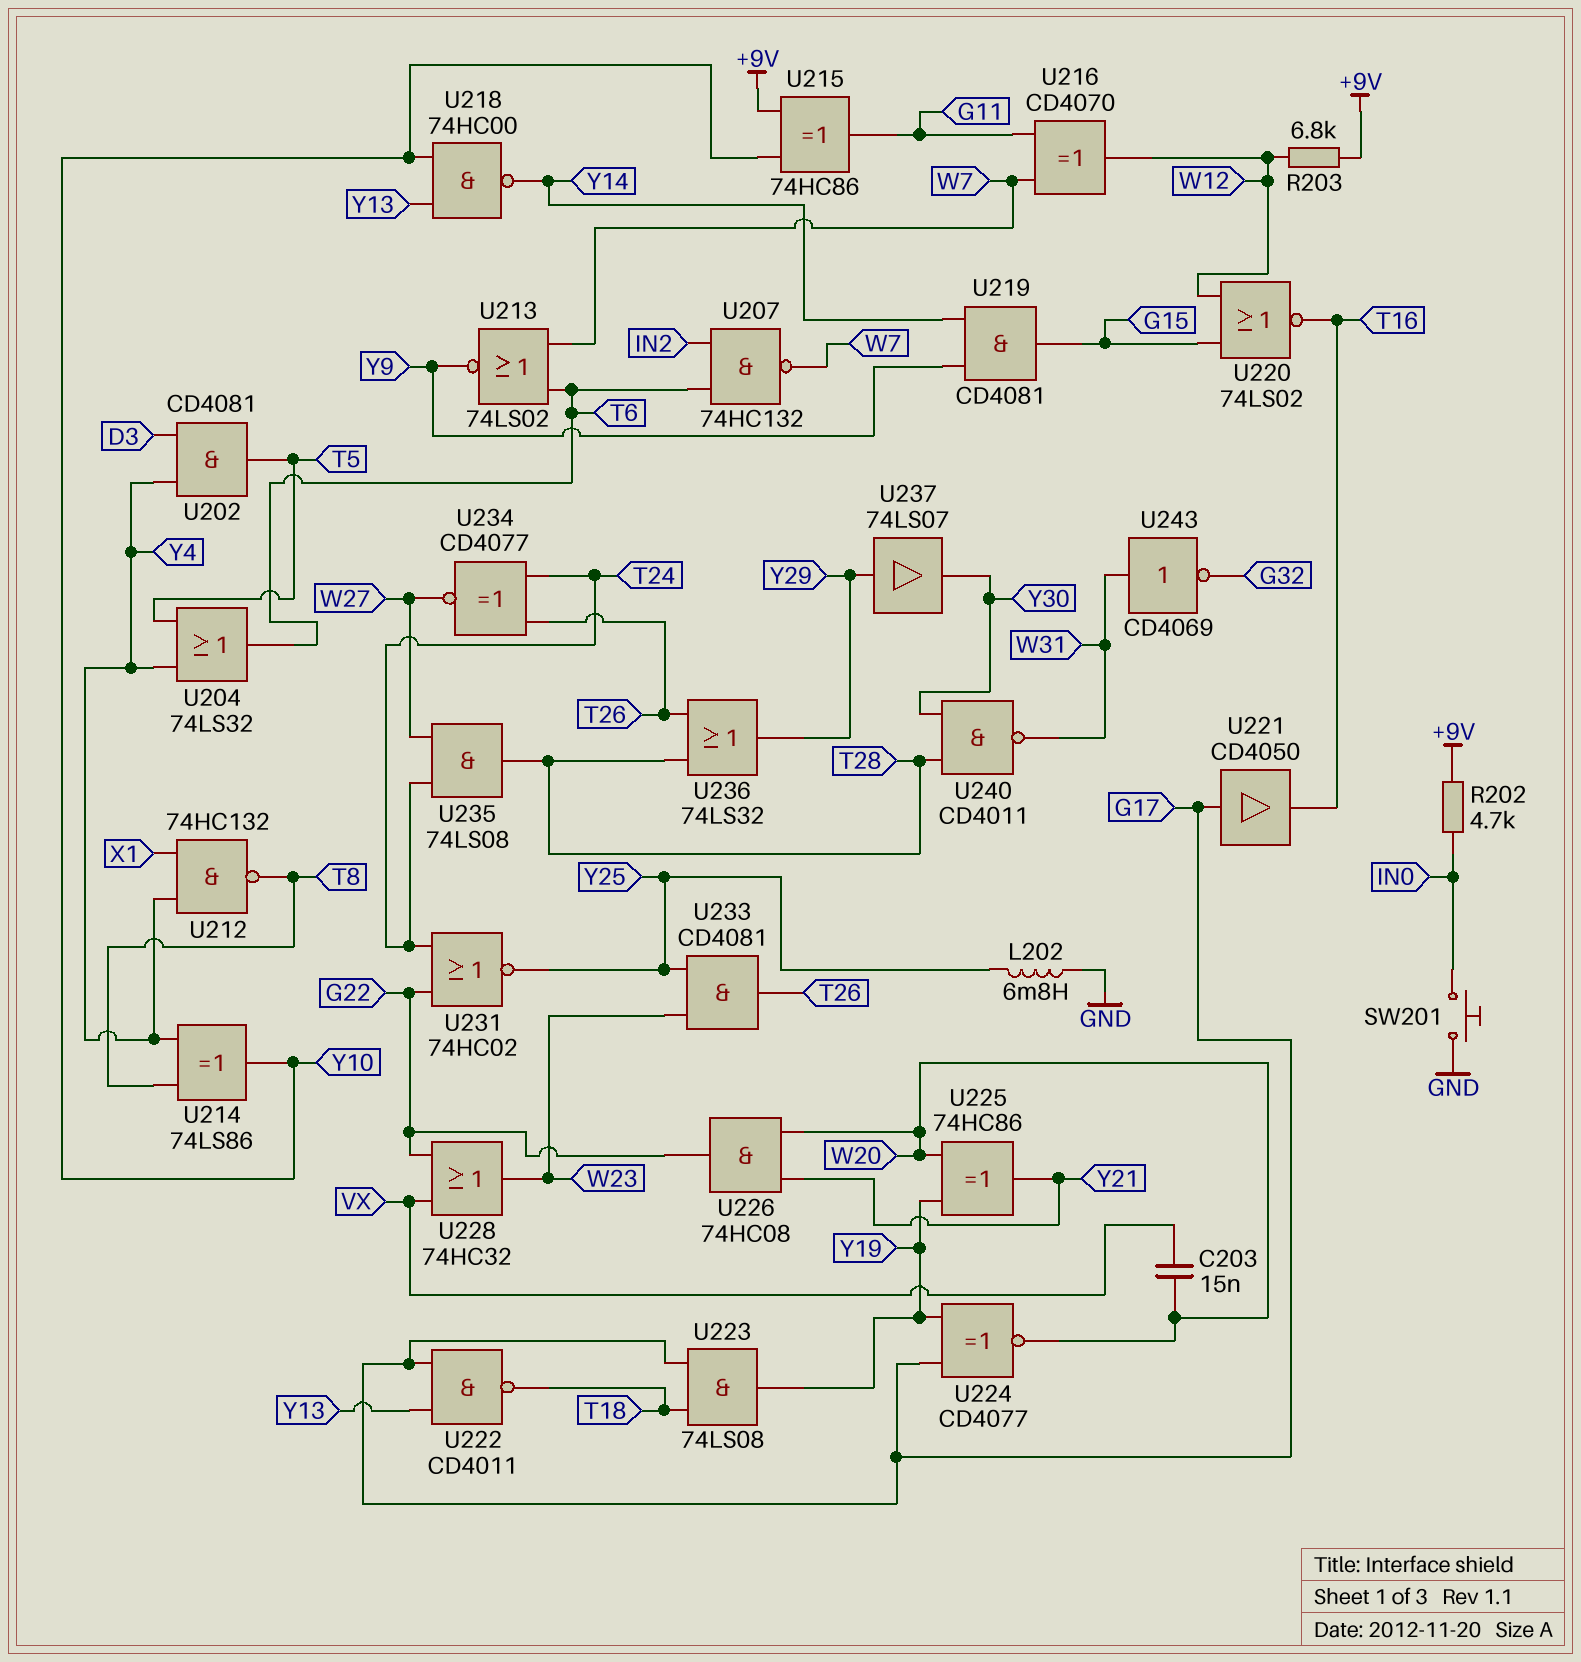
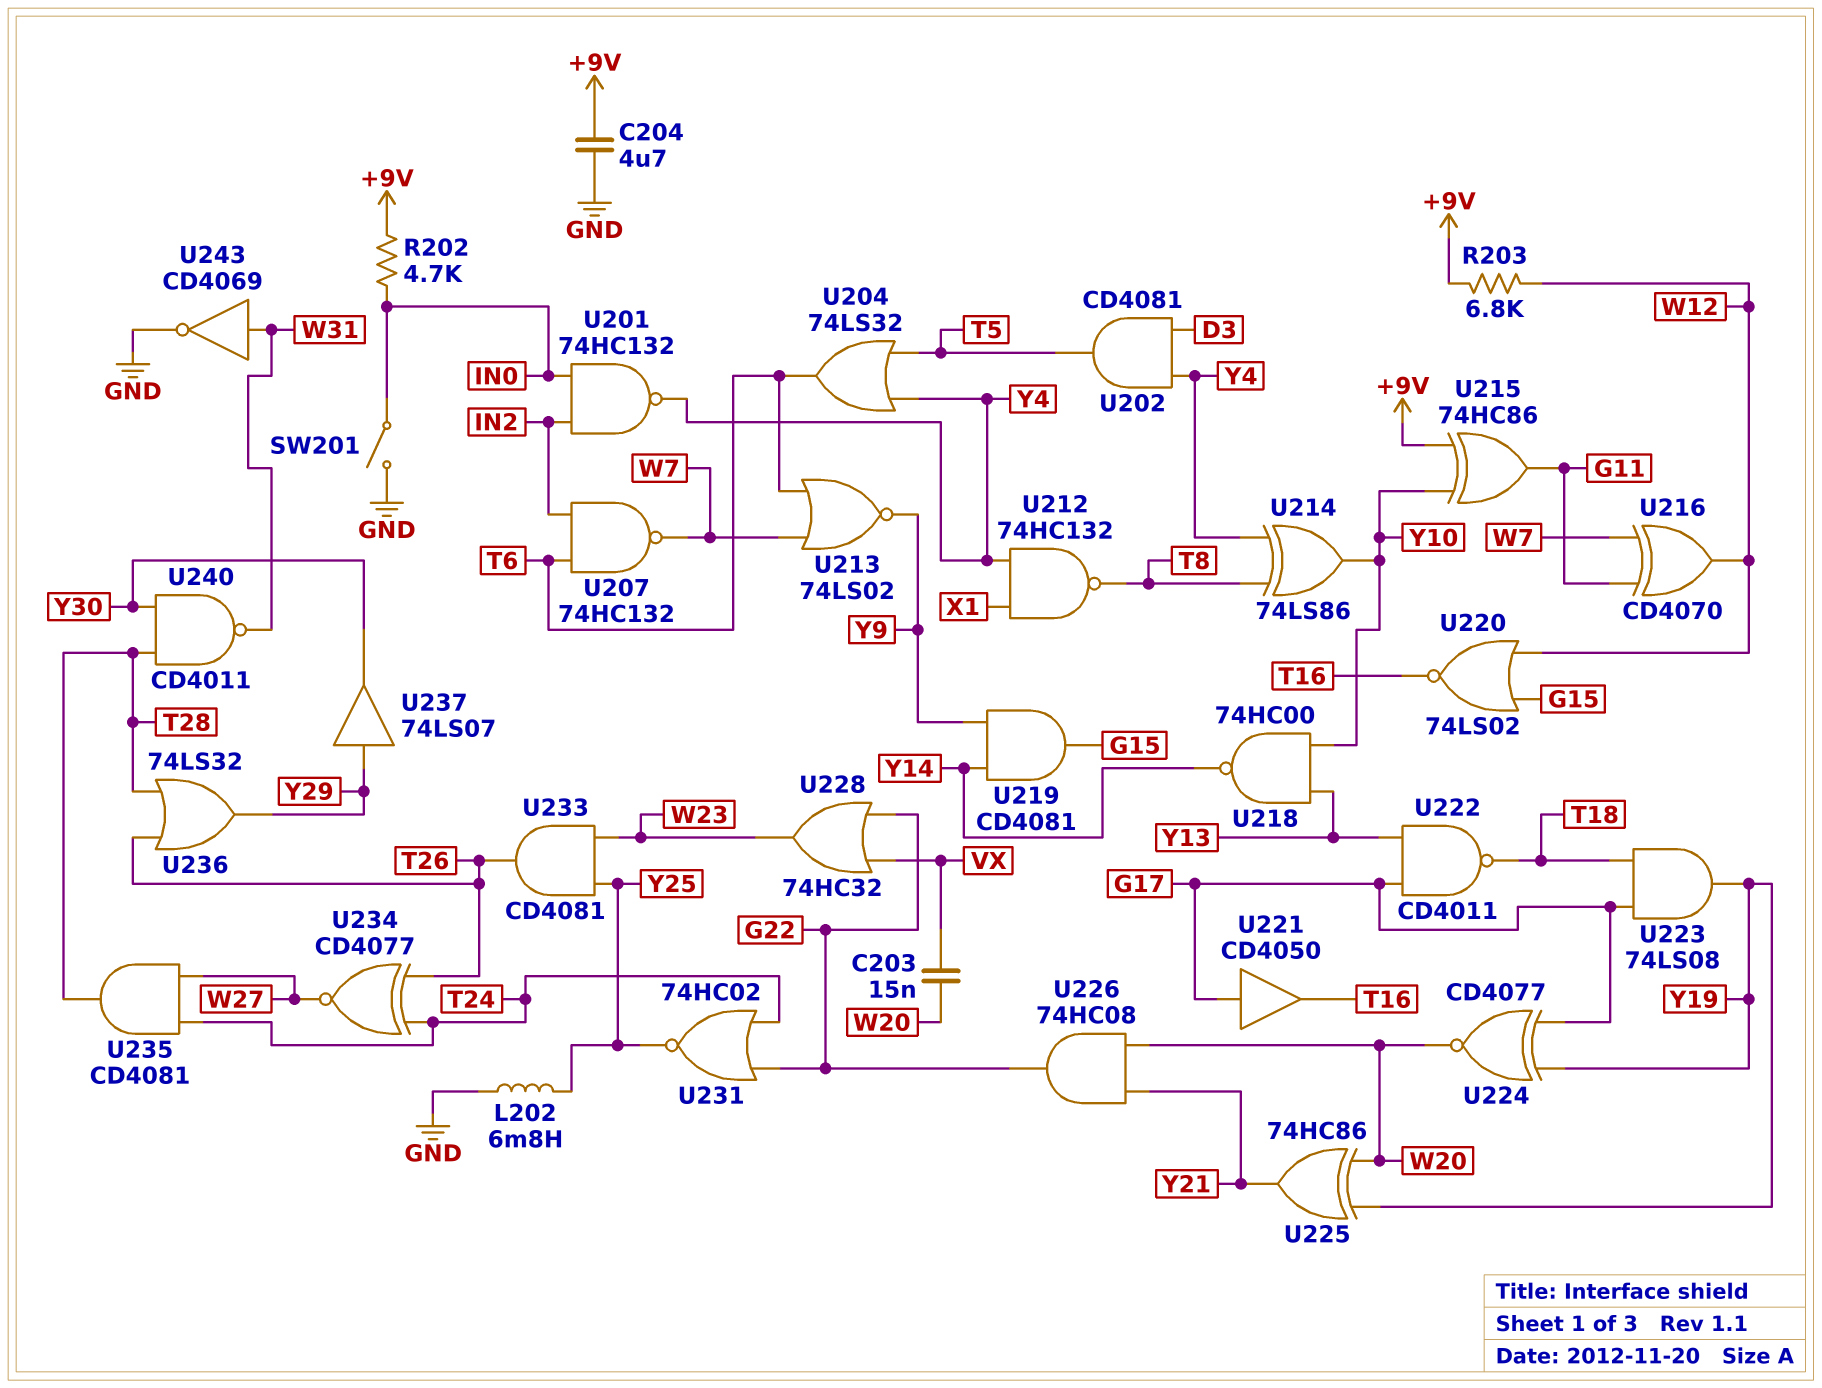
C204: none -> 4.7uF (+9V, GND)
SW201: button (GND, IN0) -> switch (GND, IN0)
U201: none -> NAND 74HC132 (in IN0, in IN2, out Y4)
U235: AND 74LS08 (in T24, in W27, out T28) -> AND CD4081 (in T24, in W27, out T28)
U243: NOT CD4069 (in W31, out G32) -> NOT CD4069 (in W31, out GND)

